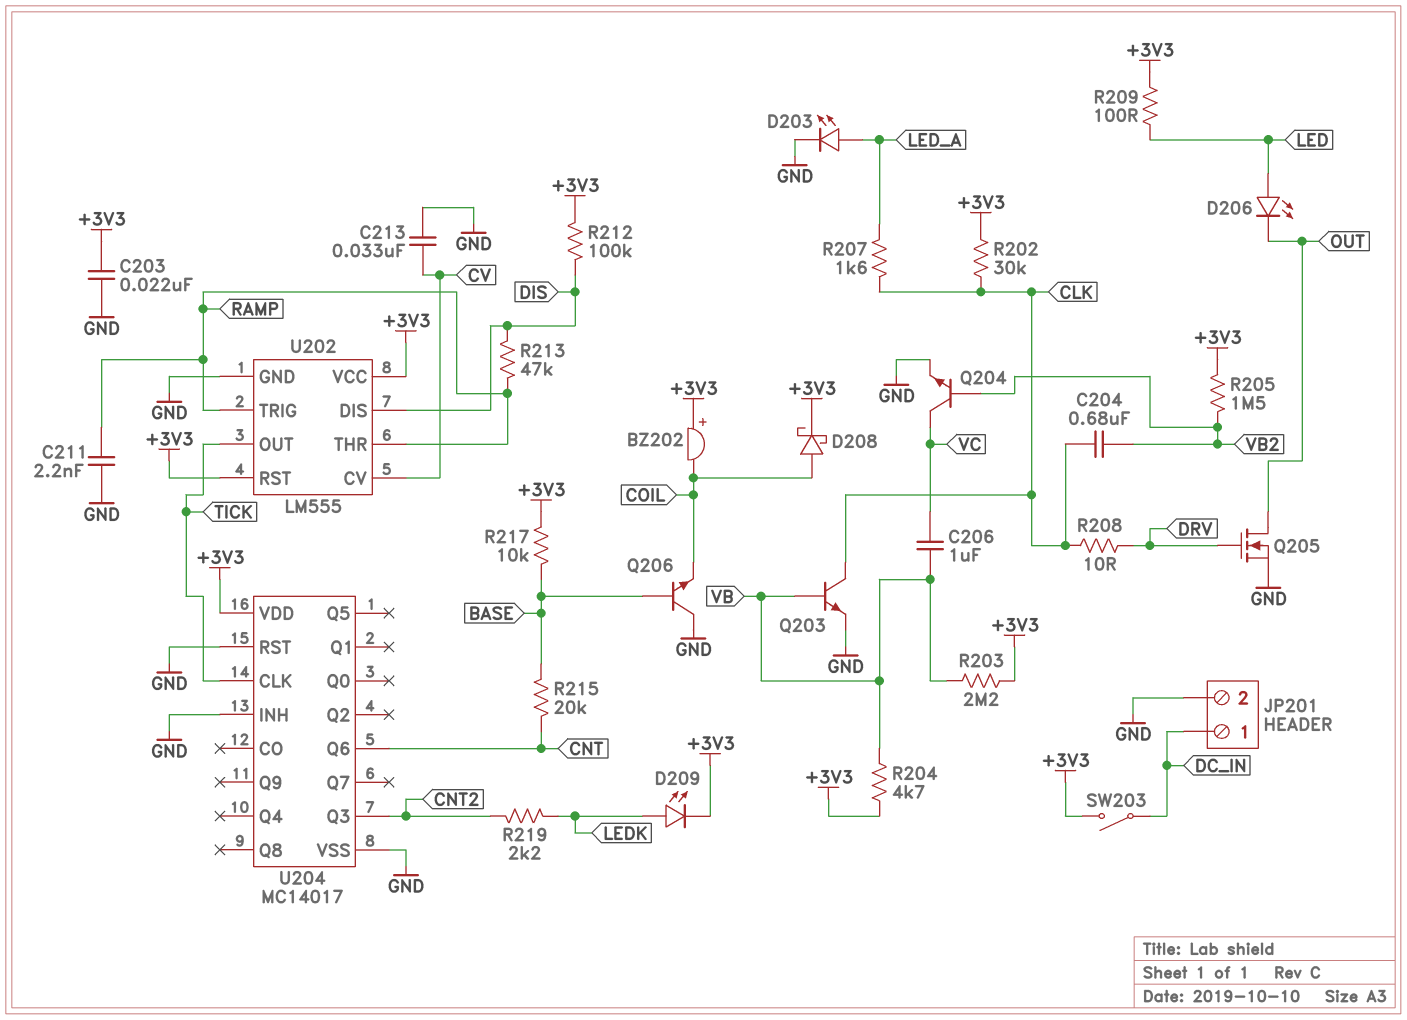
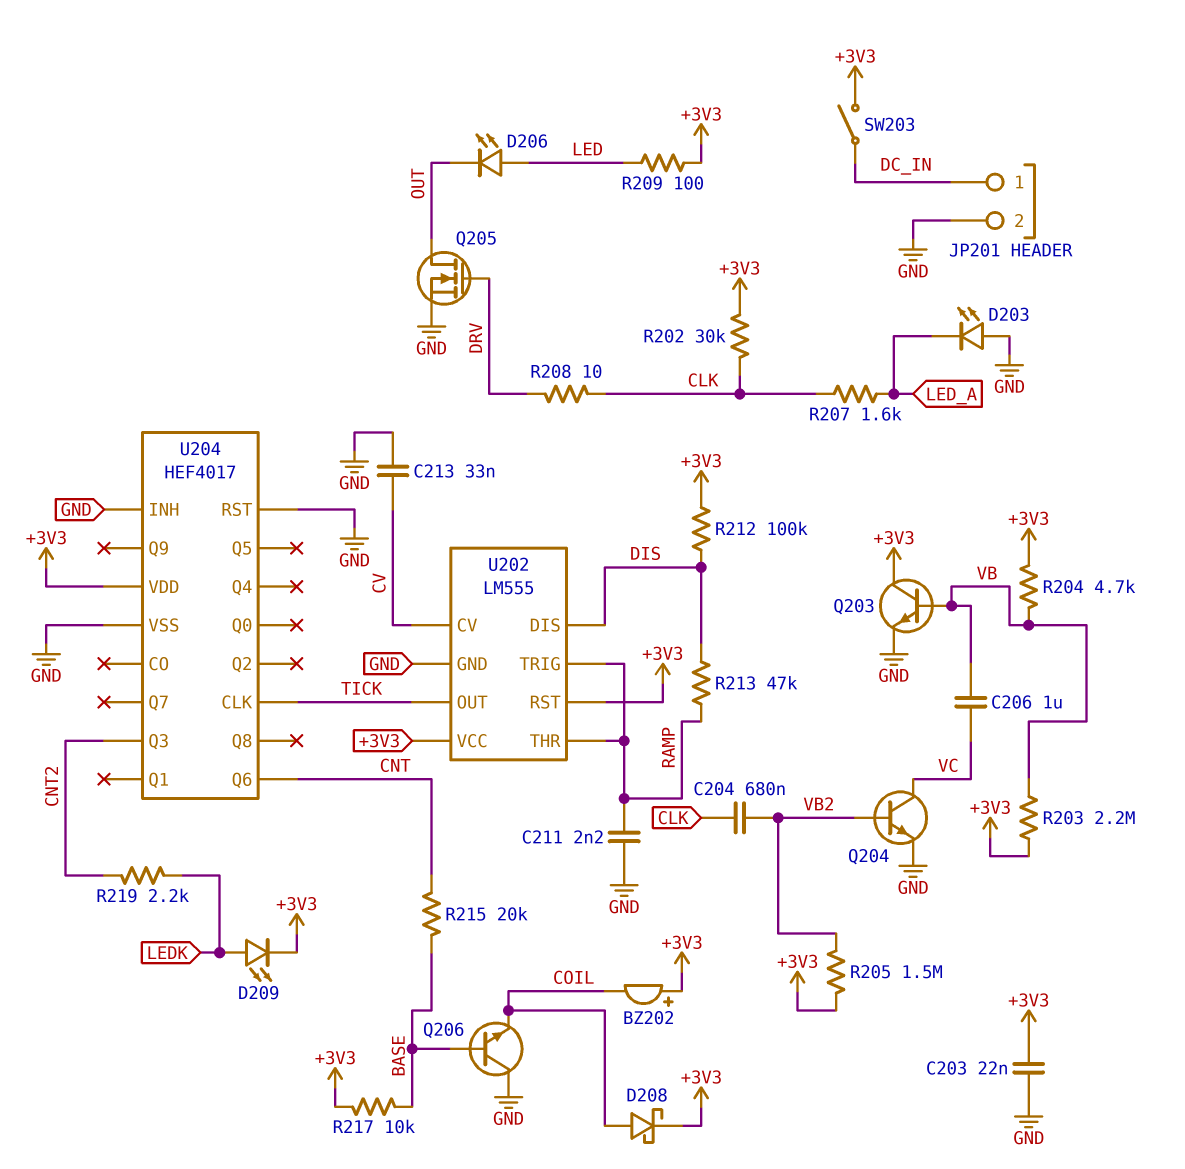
D203: LED (A LED_A, K GND) -> LED (A GND, K LED_A)
Q203: NPN (B VB, C CLK, E GND) -> NPN (B VB, C +3V3, E GND)
U204: MC14017 -> HEF4017

